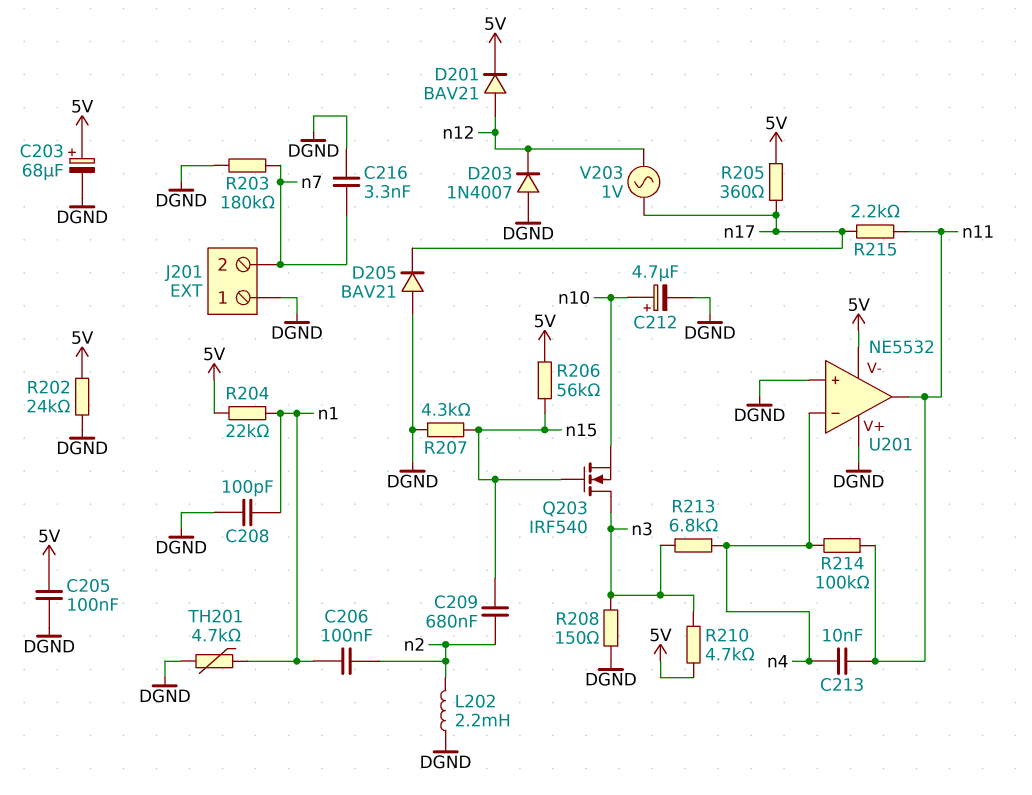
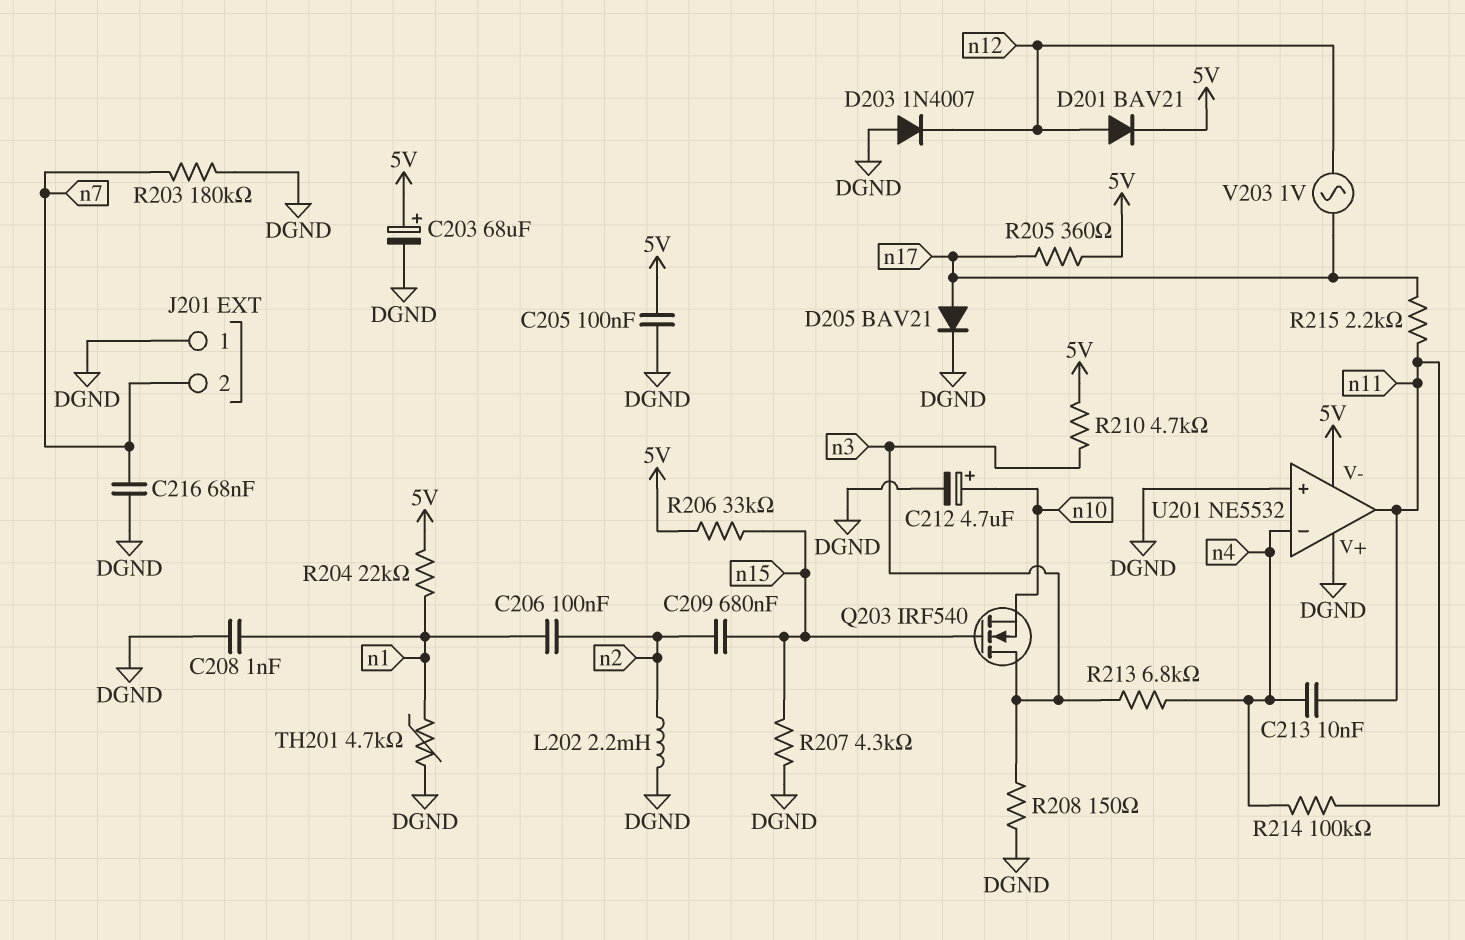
C208: 100pF (DGND, n1) -> 1nF (DGND, n1)
C216: 3.3nF (DGND, n7) -> 68nF (DGND, n7)
D205: diode BAV21 (A DGND, K n17) -> diode BAV21 (A n17, K DGND)
R202: 24k (5V, DGND) -> none
R206: 56k (5V, n15) -> 33k (5V, n15)

